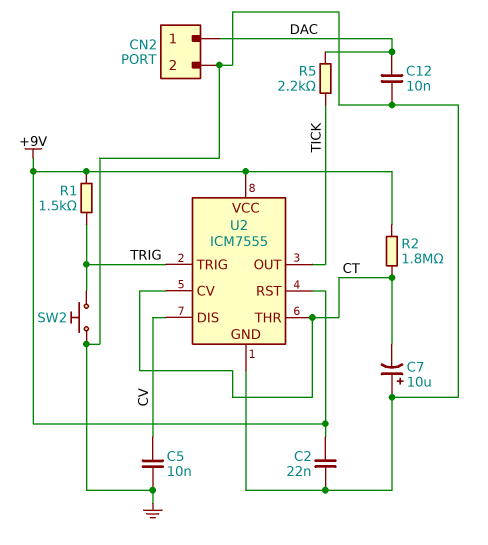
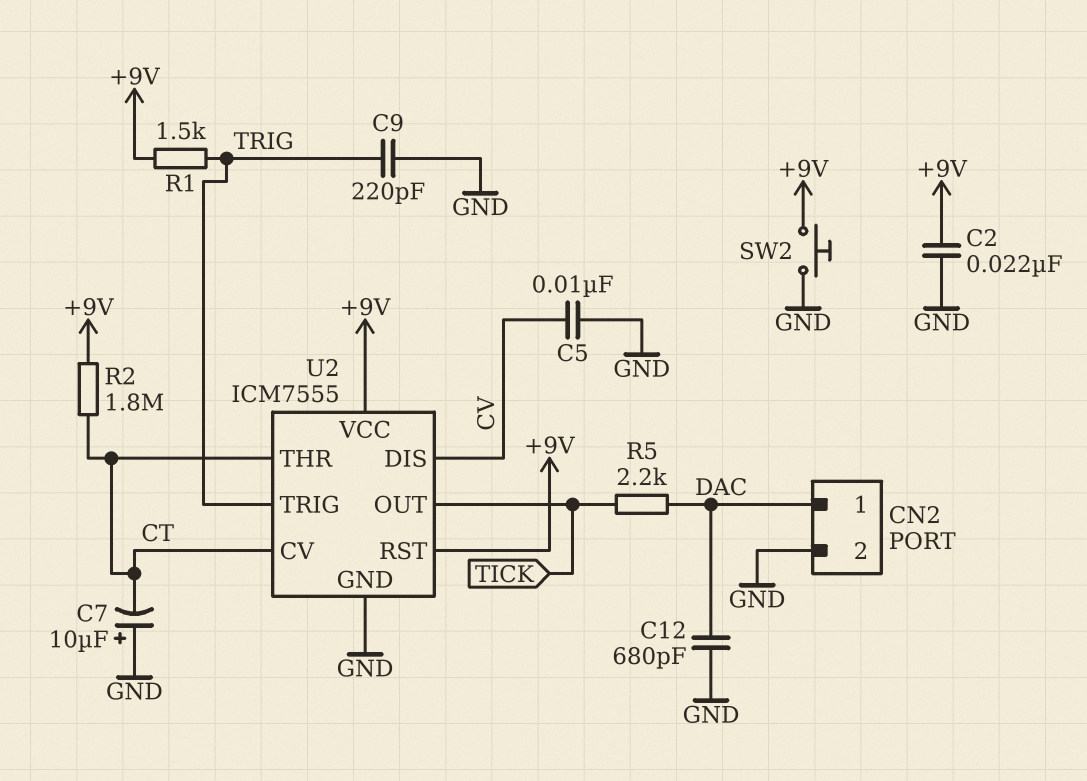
C9: none -> 220pF (GND, TRIG)
C12: 10nF (DAC, GND) -> 680pF (DAC, GND)
SW2: button (GND, TRIG) -> button (+9V, GND)

